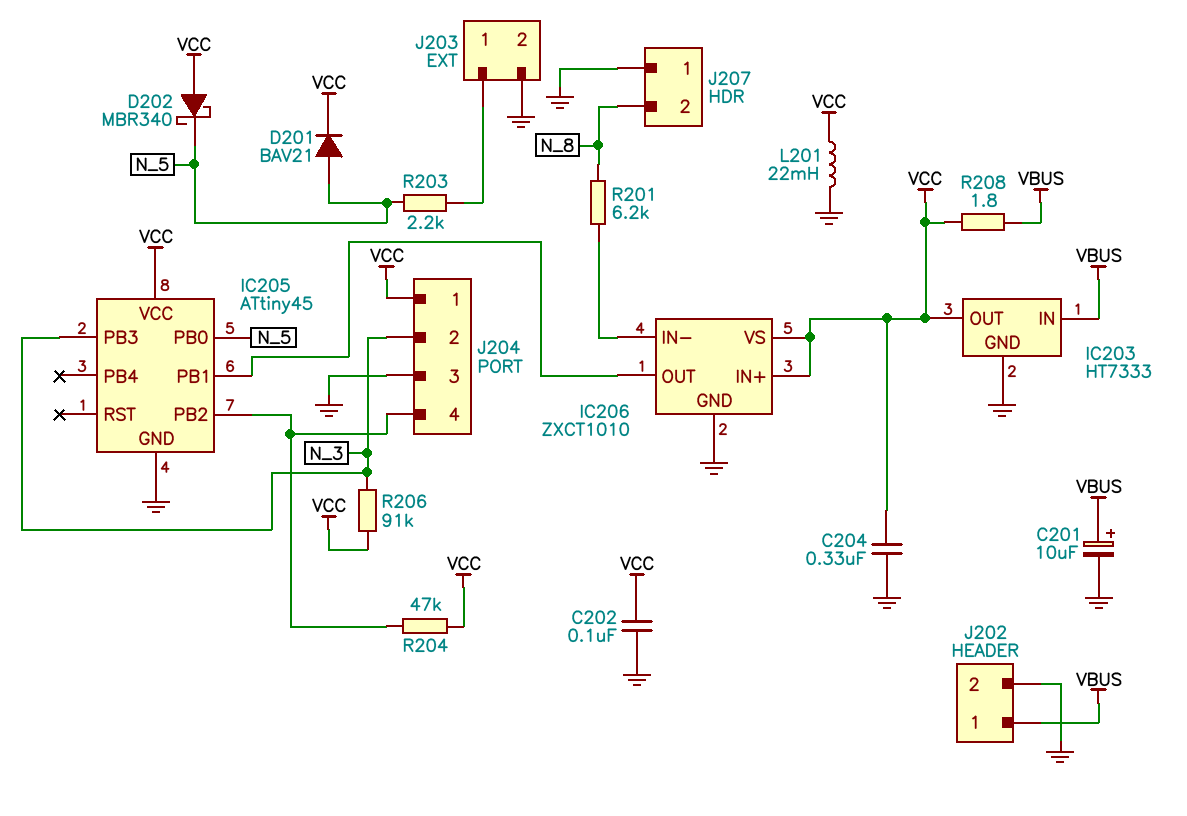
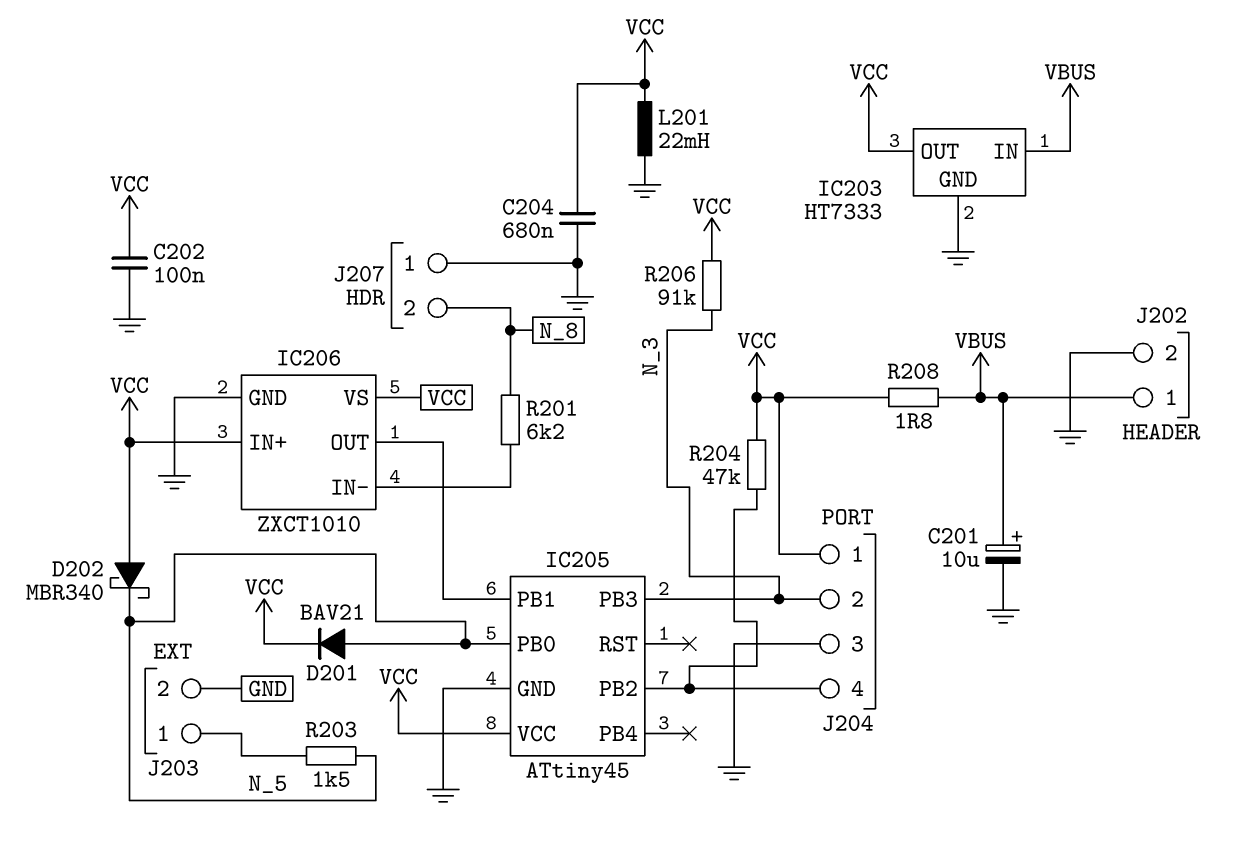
C204: 330nF (GND, VCC) -> 680nF (GND, VCC)
R203: 2.2k (J203/1, N_5) -> 1.5k (J203/1, N_5)

